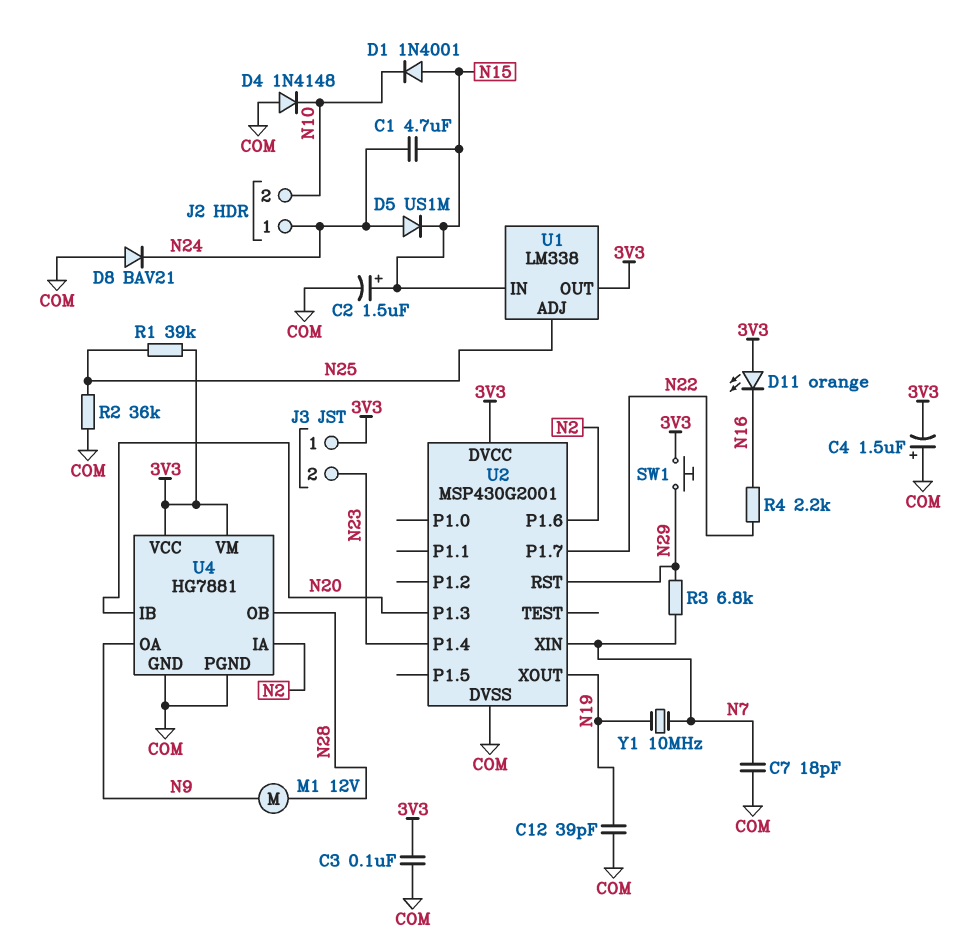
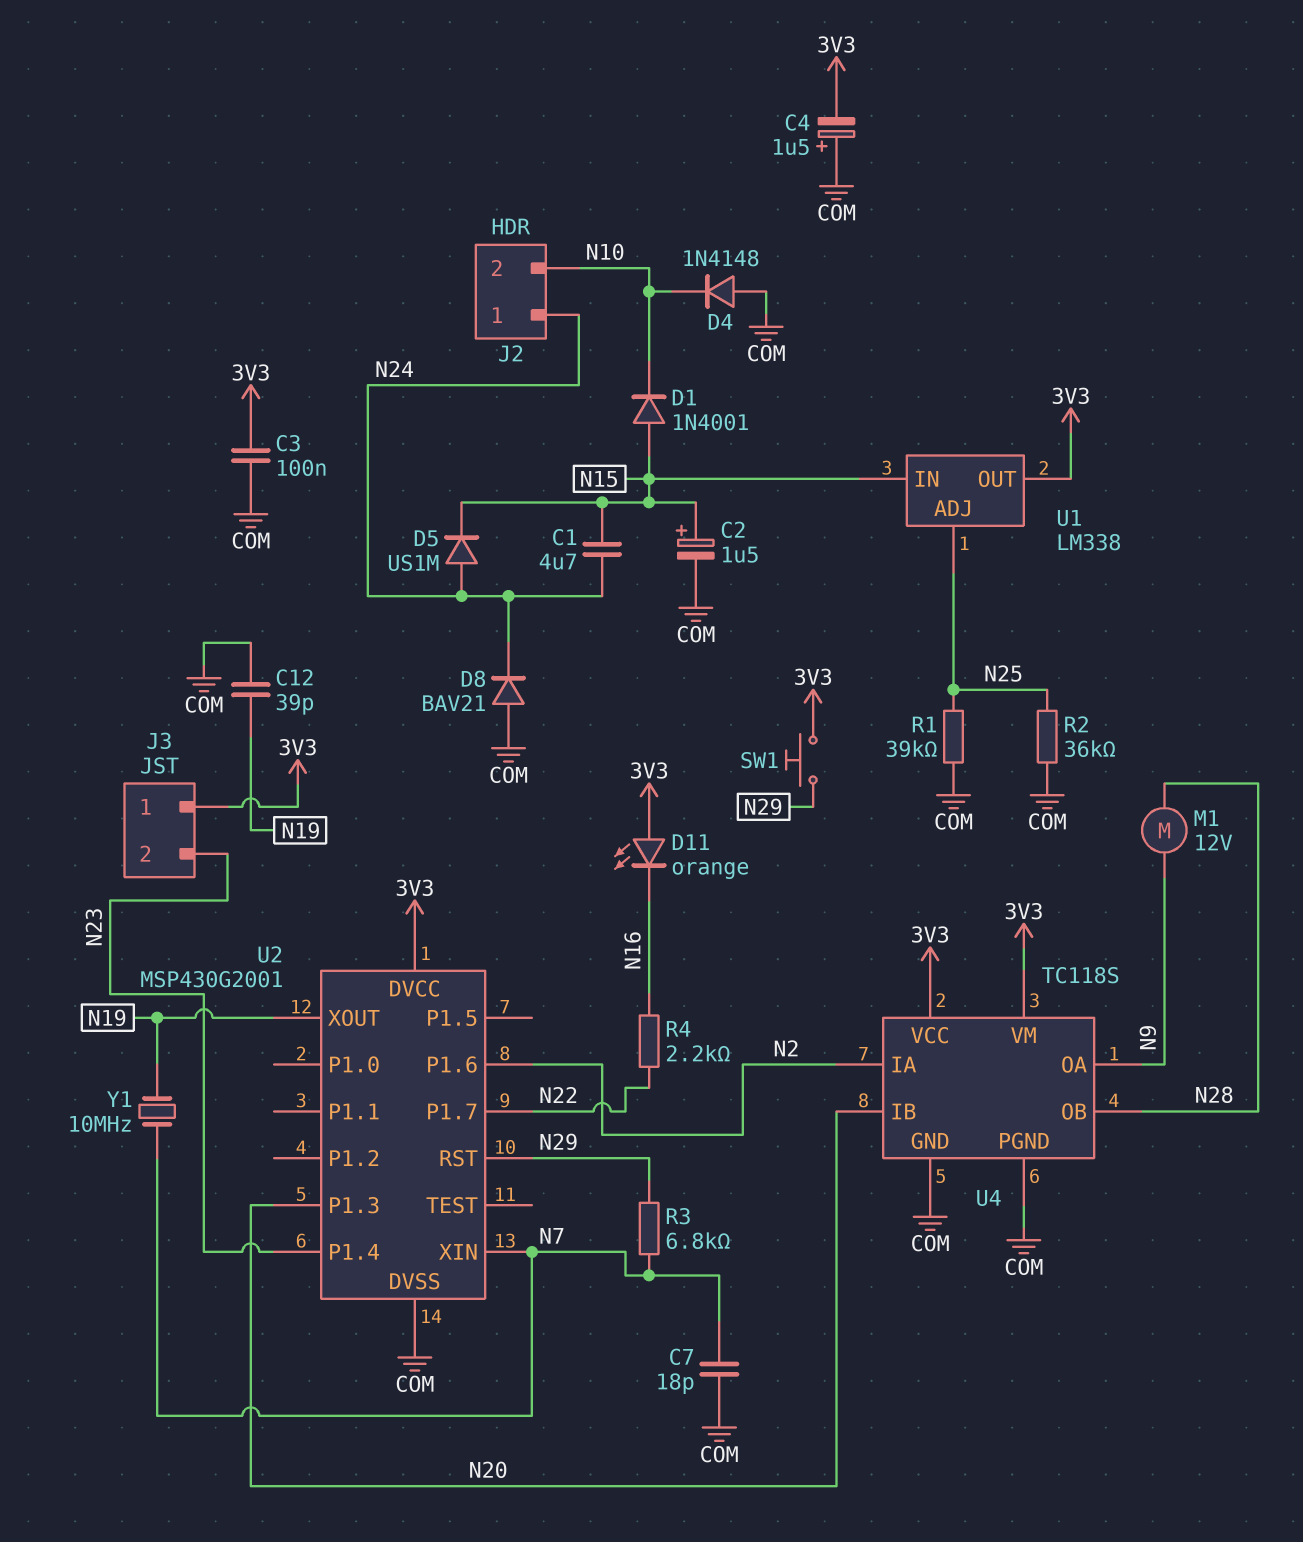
R1: 39k (3V3, N25) -> 39k (COM, N25)
U4: HG7881 -> TC118S

